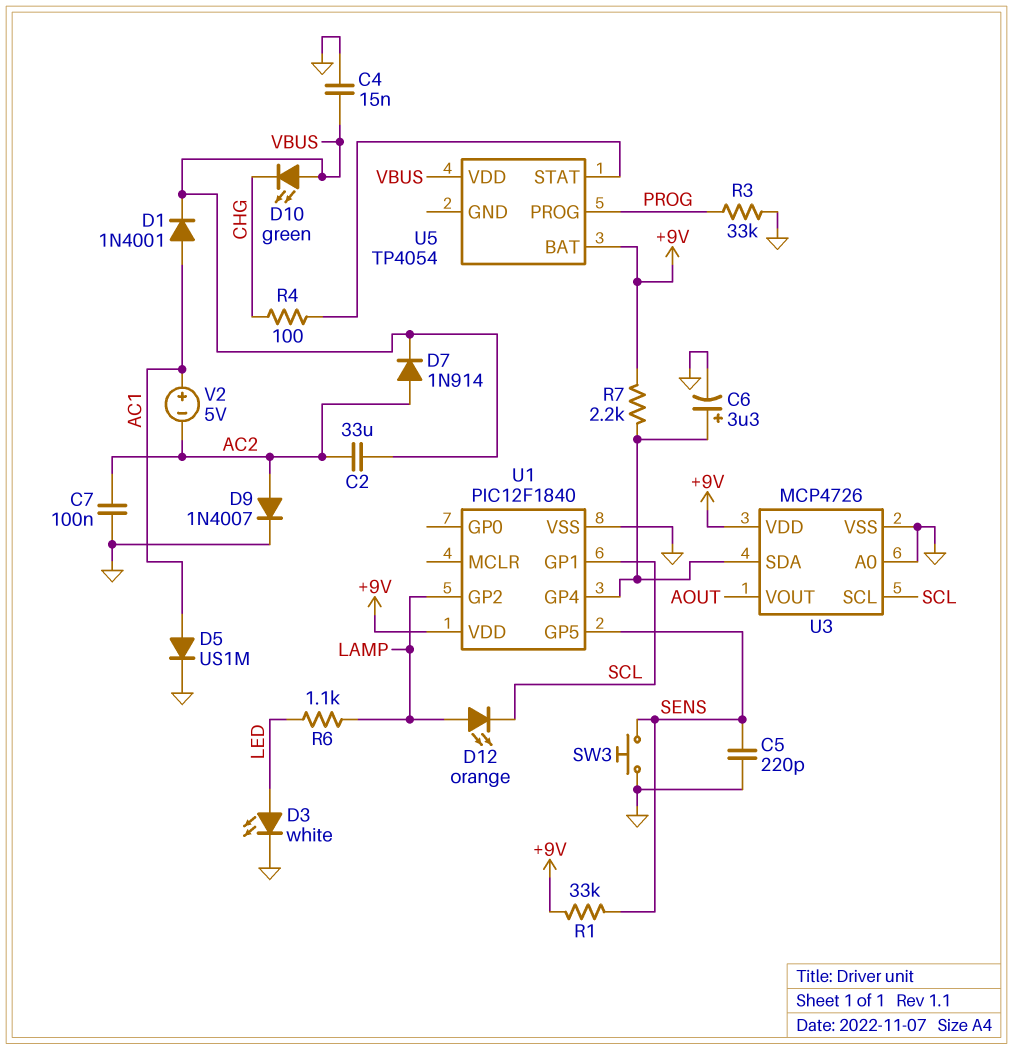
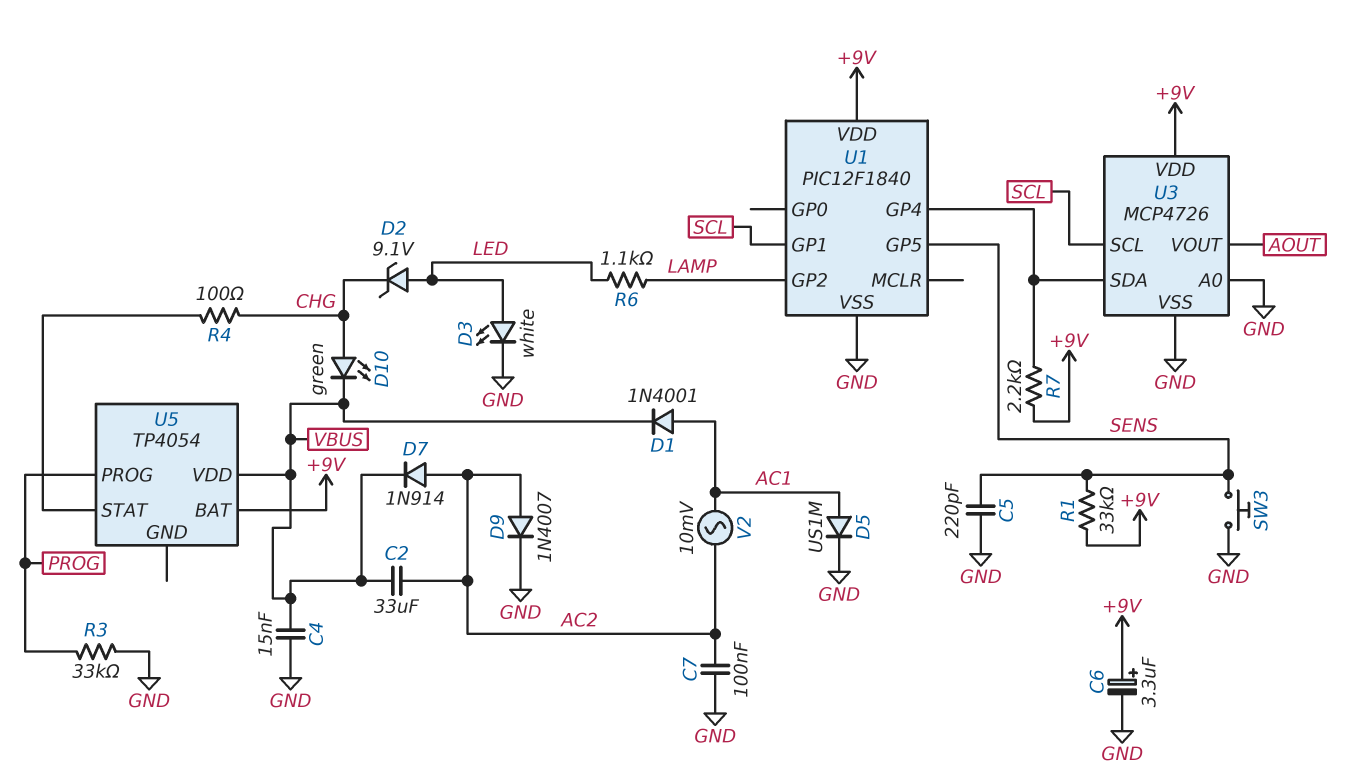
C6: 3.3uF (plus U1/GP4, minus GND) -> 3.3uF (plus +9V, minus GND)
D2: none -> zener 9.1V (A LED, K CHG)
D10: LED green (A VBUS, K CHG) -> LED green (A CHG, K VBUS)
D12: LED orange (A LAMP, K SCL) -> none
V2: 5V (plus AC1, minus AC2) -> AC 10mV (AC1, AC2)

